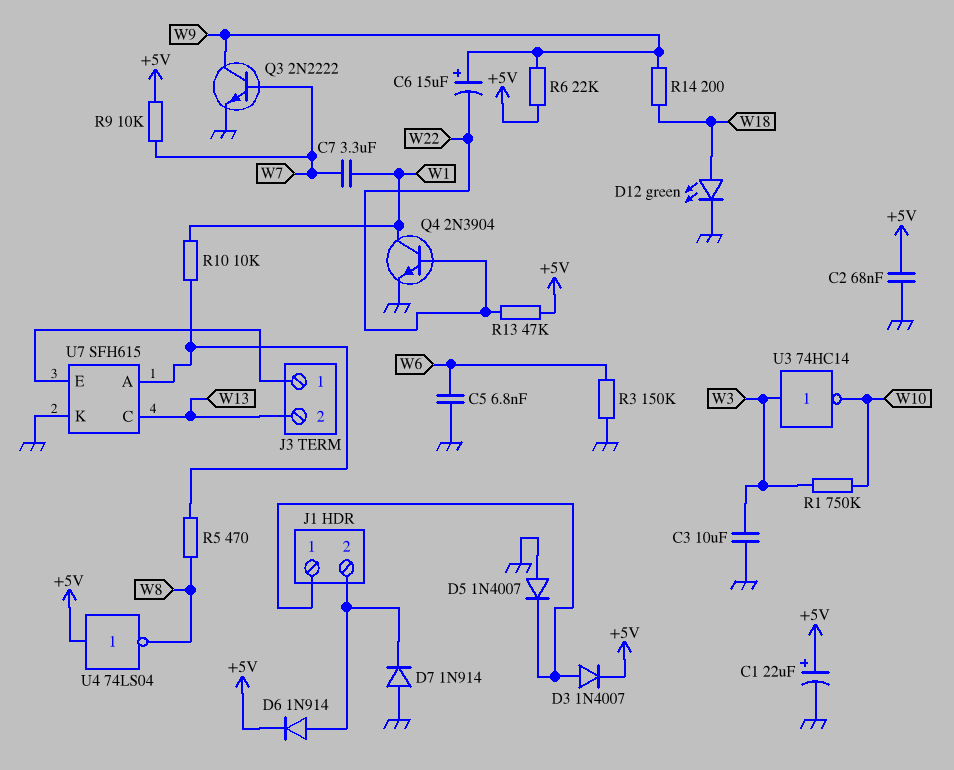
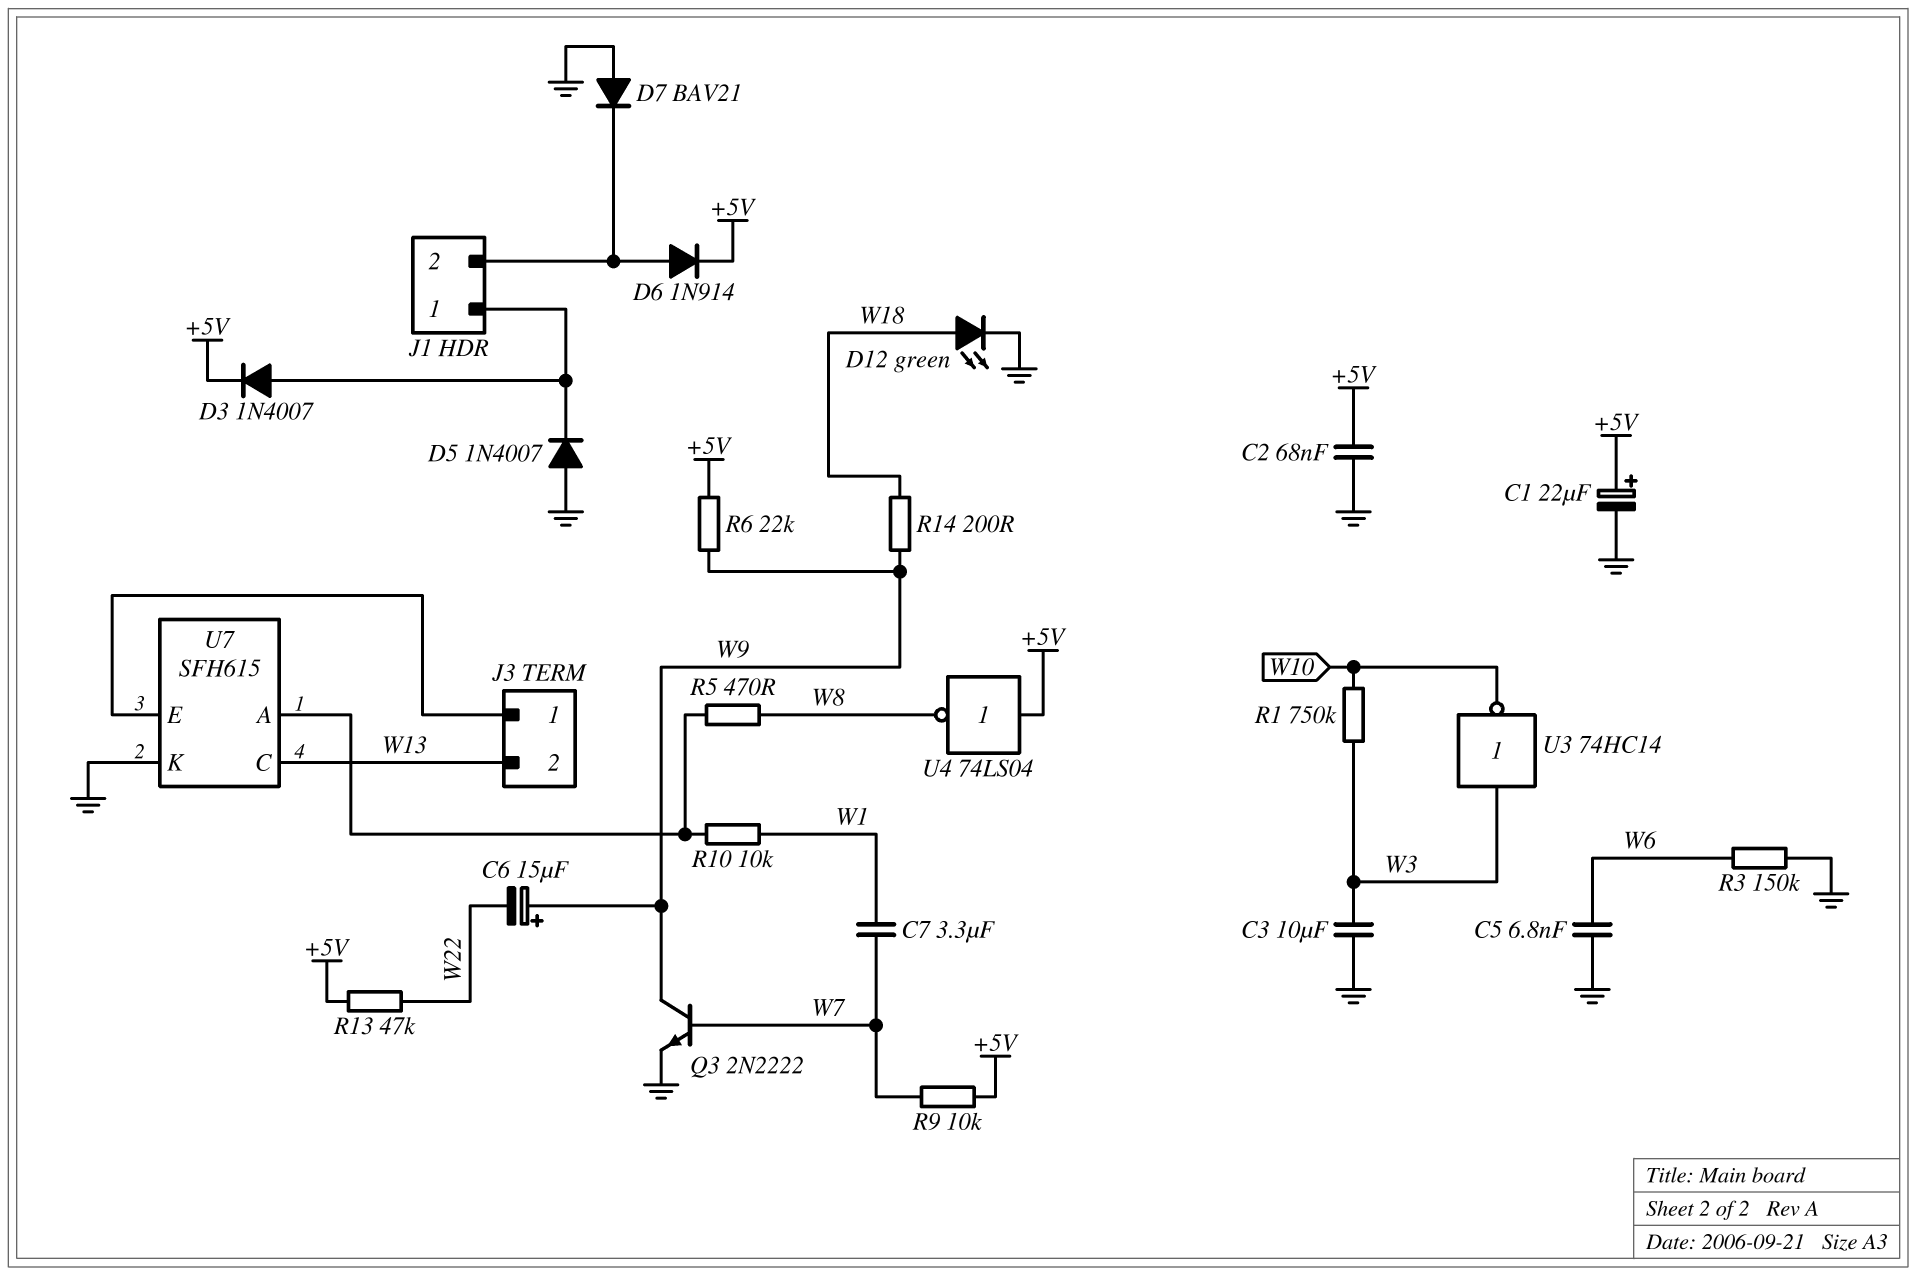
D7: diode 1N914 (A GND, K J1/2) -> diode BAV21 (A GND, K J1/2)
Q4: NPN 2N3904 (B W22, C W1, E GND) -> none

